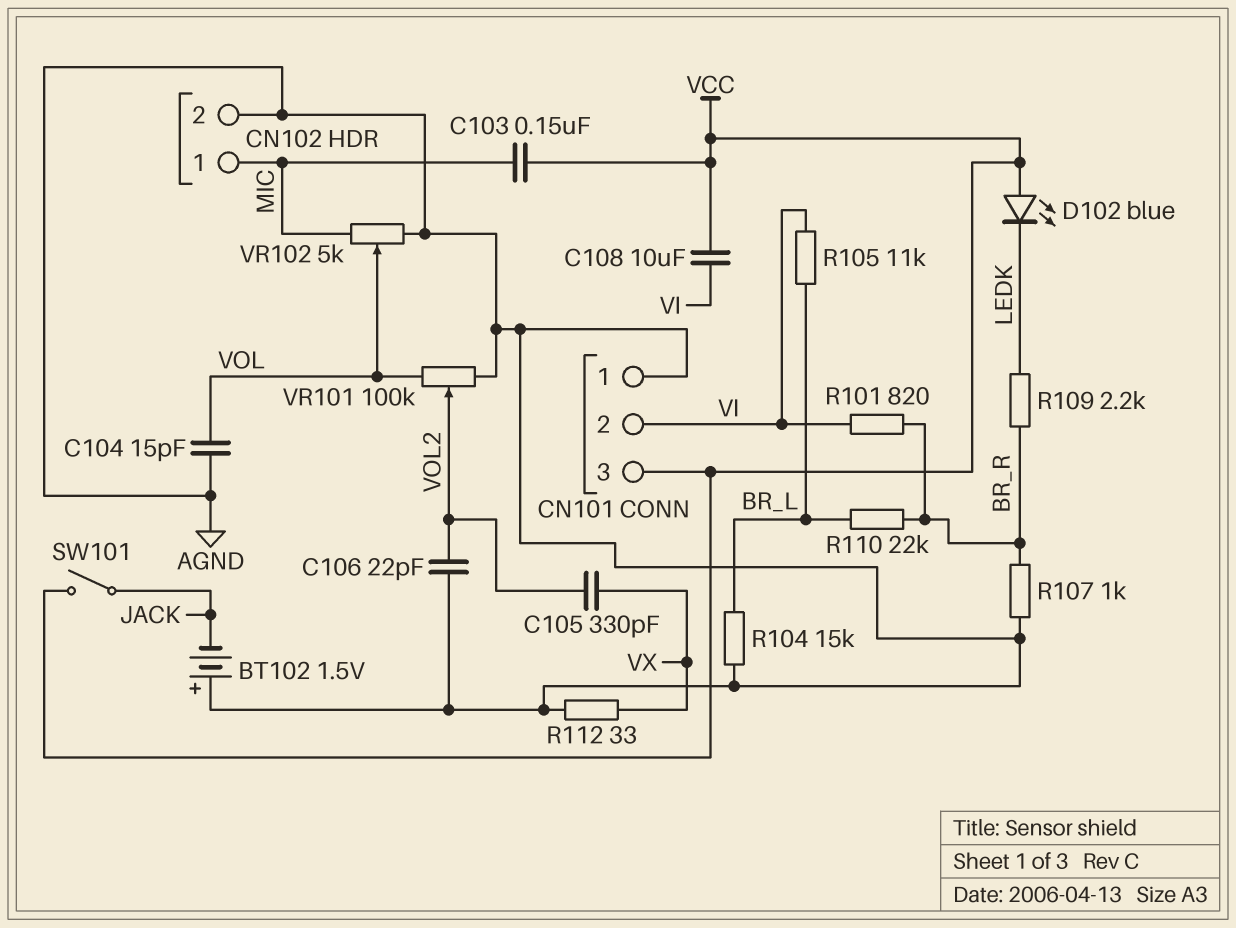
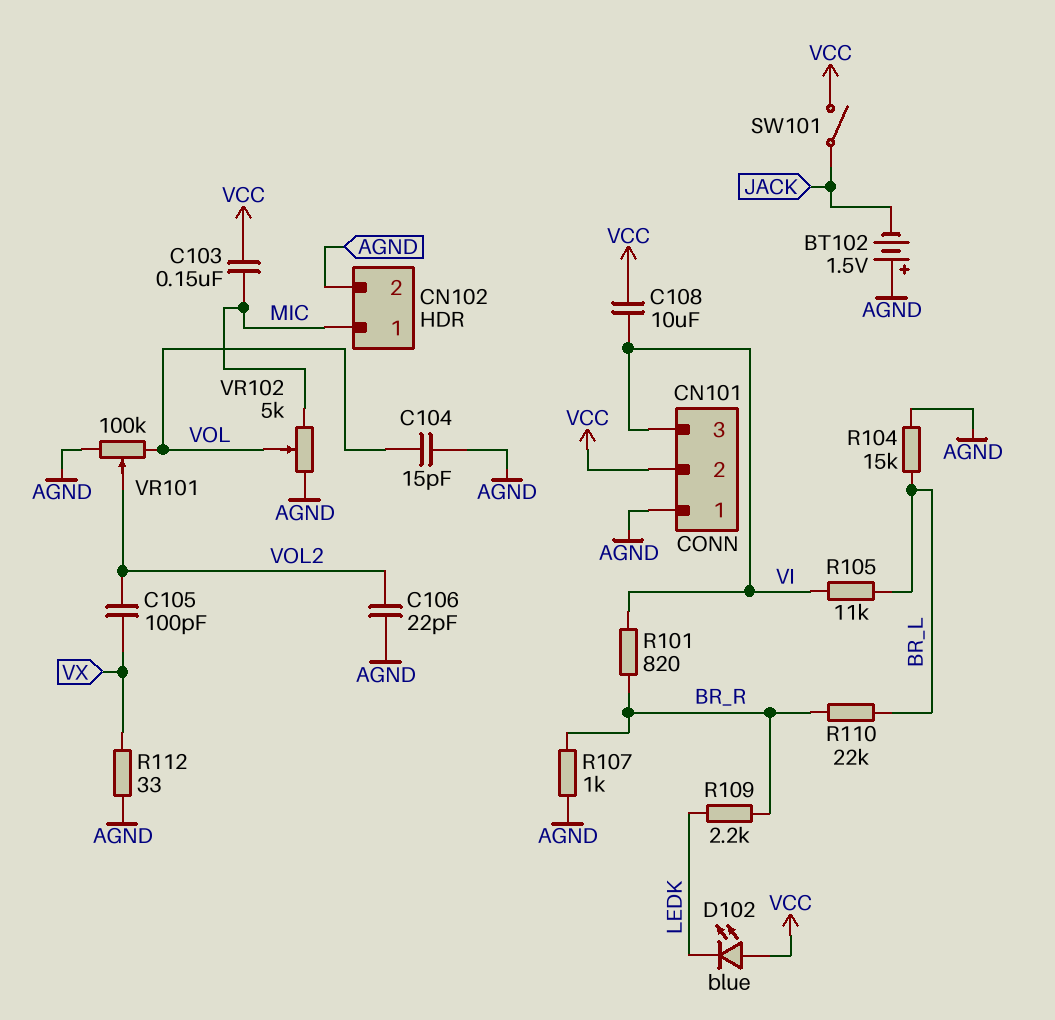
C105: 330pF (VOL2, VX) -> 100pF (VOL2, VX)
CN101 pin 2: VI -> VCC
CN101 pin 3: VCC -> VI

